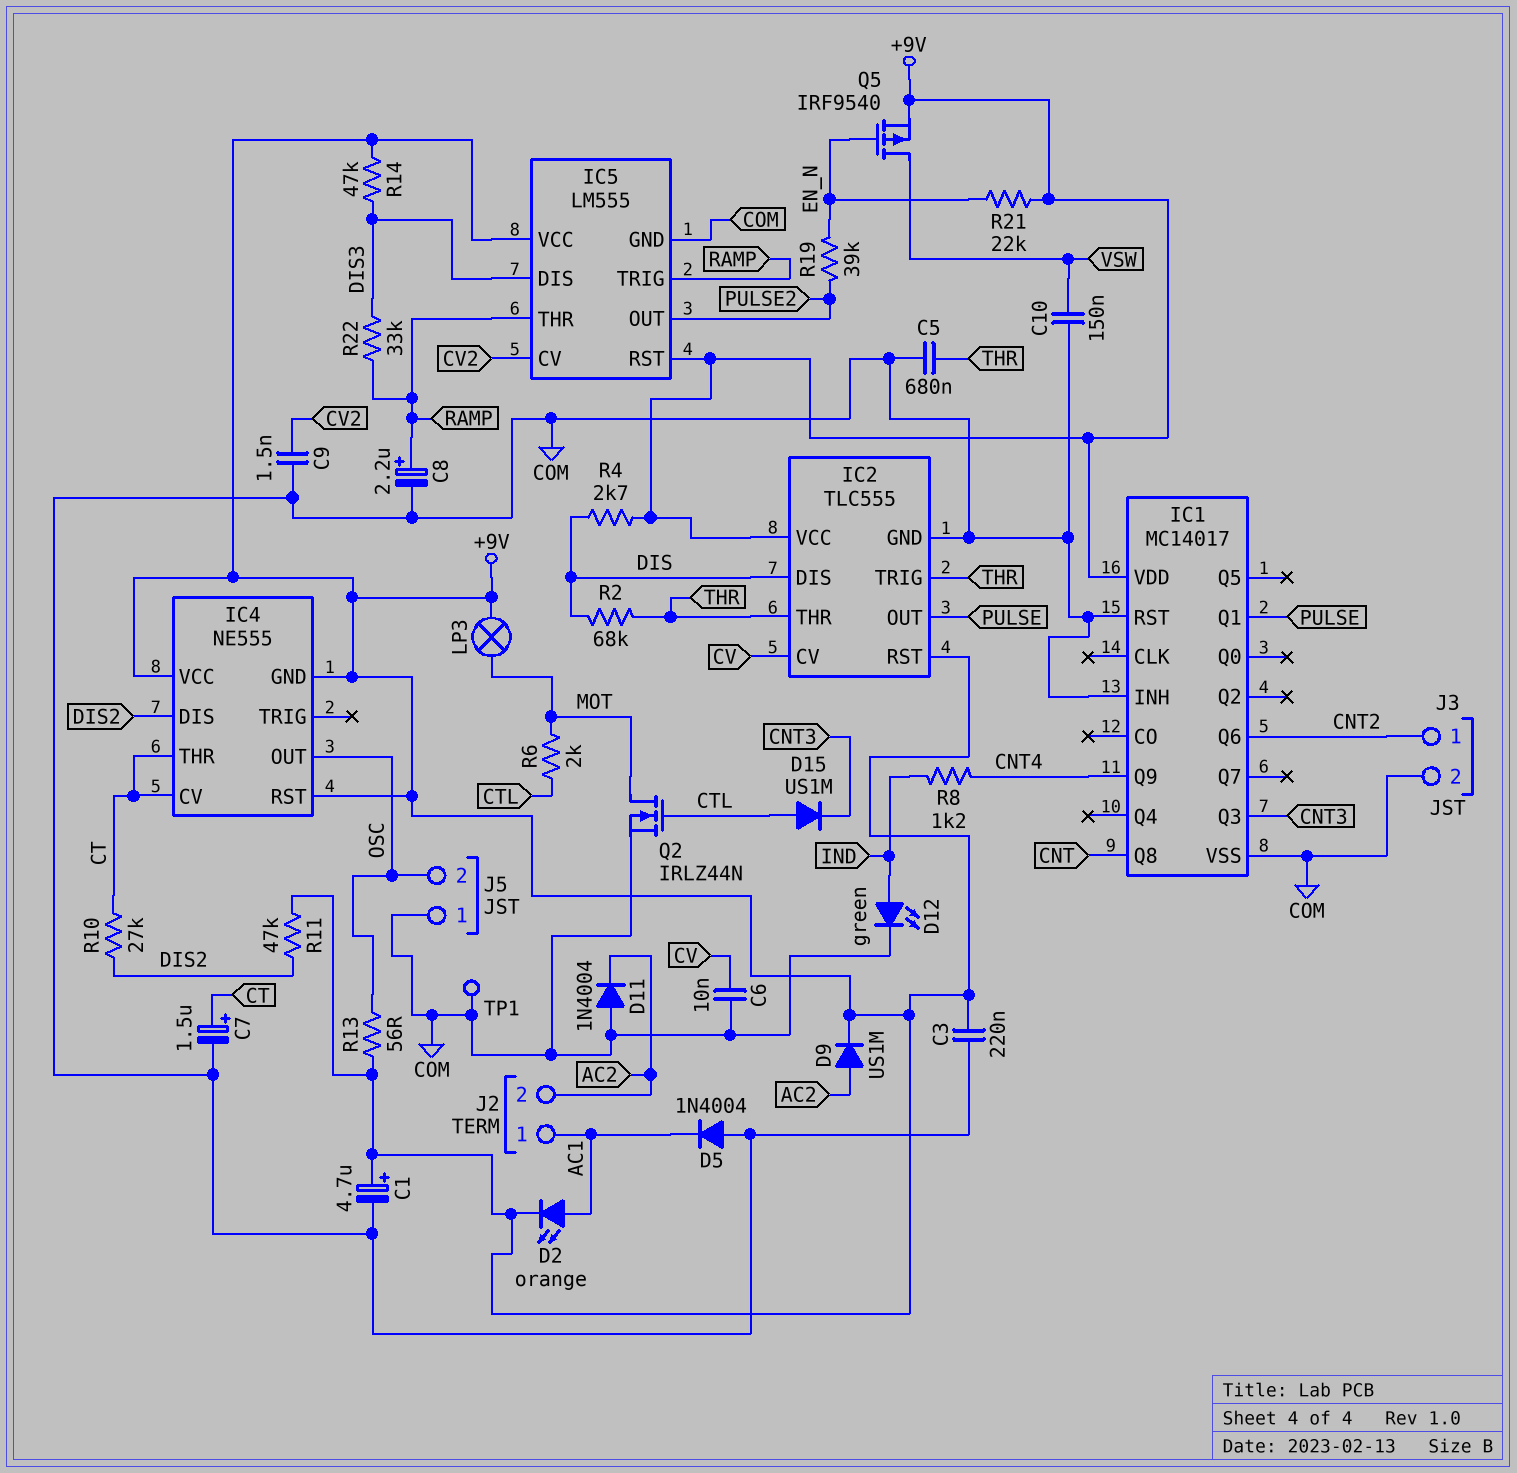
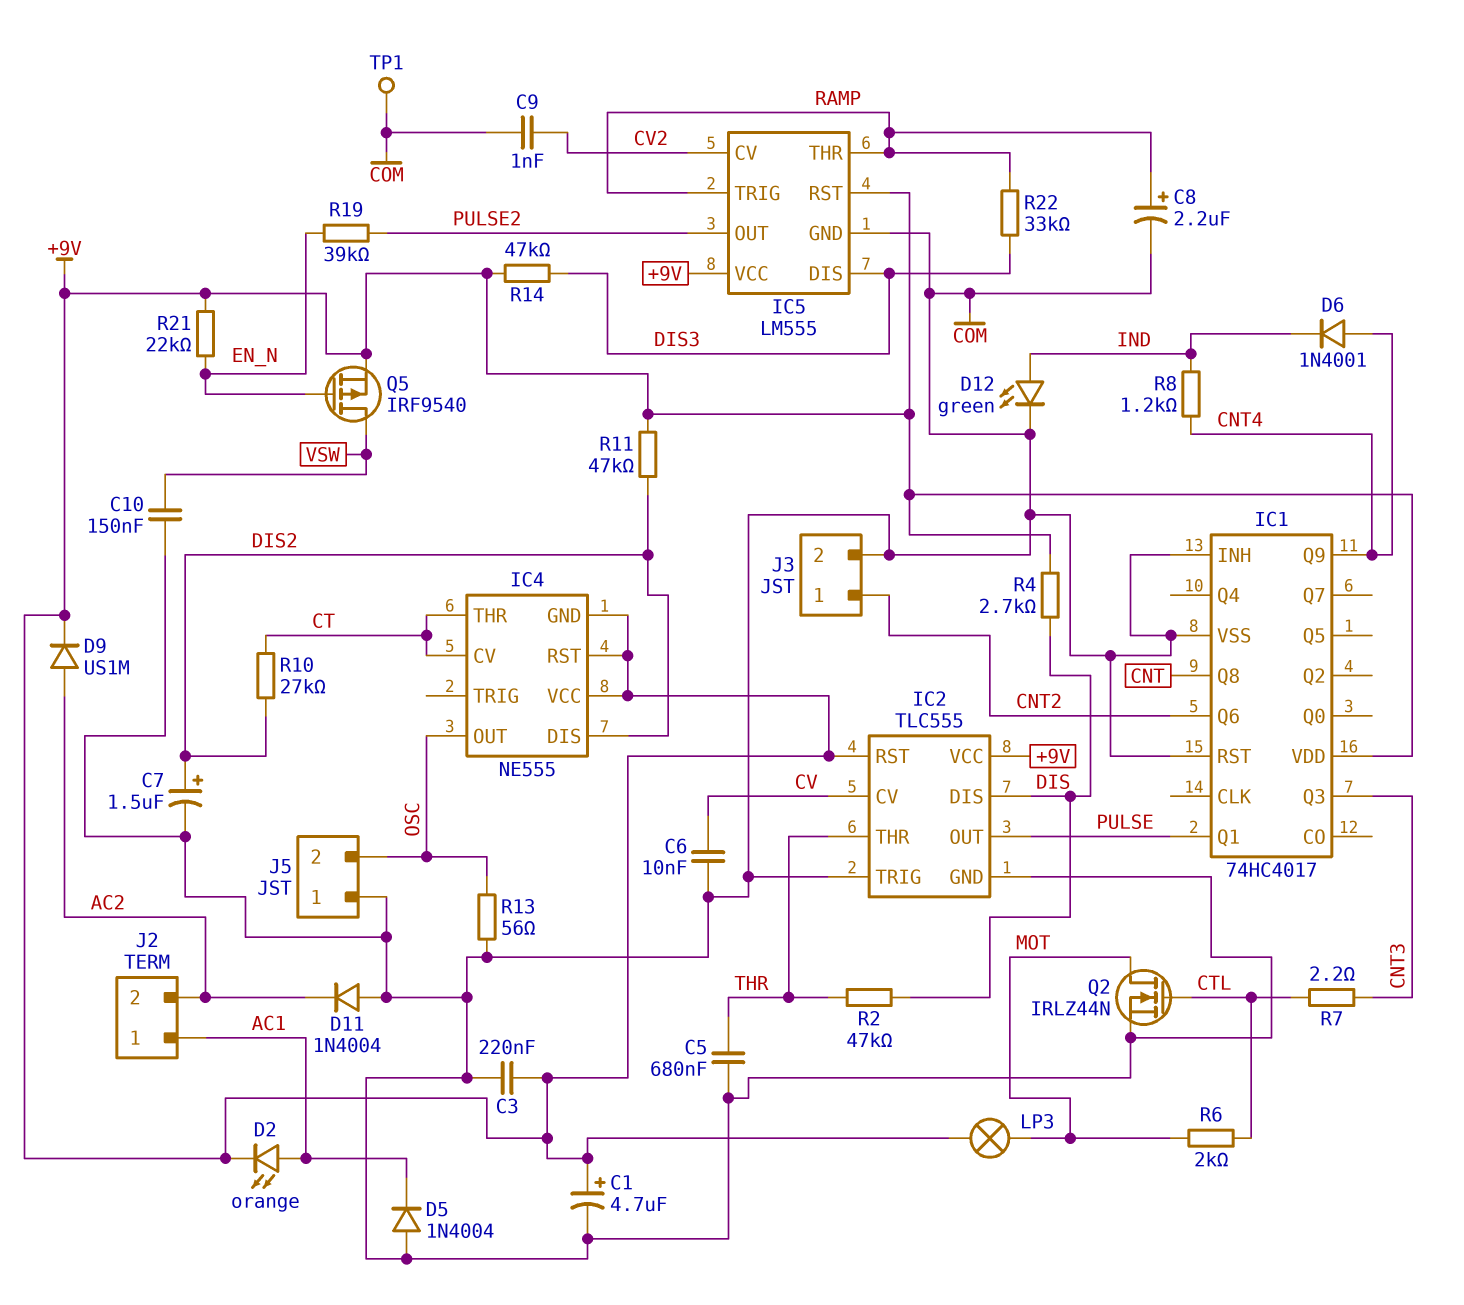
C7: 1.5uF (plus CT, minus COM) -> 1.5uF (plus DIS2, minus COM)
C9: 1.5nF (COM, CV2) -> 1nF (COM, CV2)
D6: none -> diode 1N4001 (A CNT4, K IND)
D15: diode US1M (A CTL, K CNT3) -> none
IC1: MC14017 -> 74HC4017
IC2 pin TRIG: THR -> COM
R2: 68k (DIS, THR) -> 47k (DIS, THR)
R7: none -> 2.2 (CNT3, CTL)
R13: 56 (+9V, OSC) -> 56 (COM, OSC)

